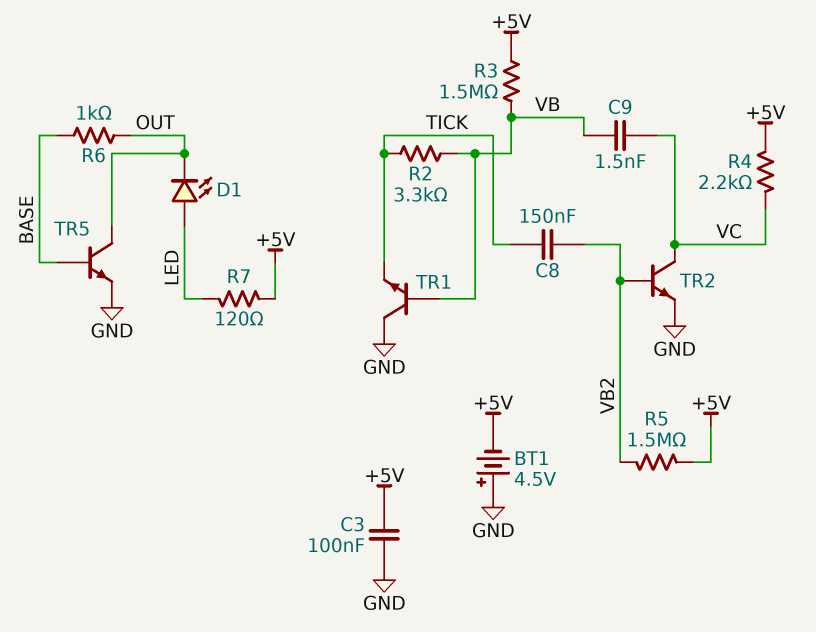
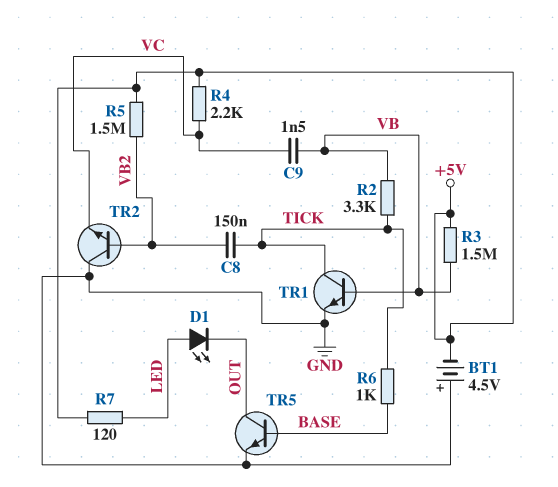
C3: 100nF (+5V, GND) -> none
R6: 1k (BASE, OUT) -> 1k (BASE, TICK)
TR1: NPN (B VB, C GND, E TICK) -> NPN (B VB, C TICK, E GND)
TR2: NPN (B VB2, C VC, E GND) -> NPN (B VB2, C GND, E VC)

